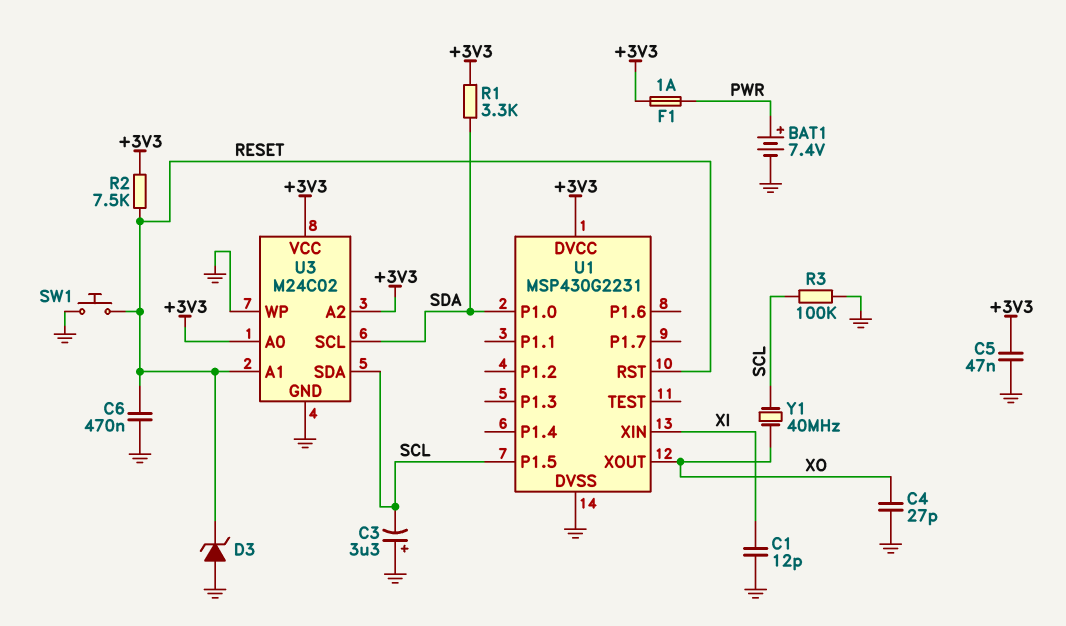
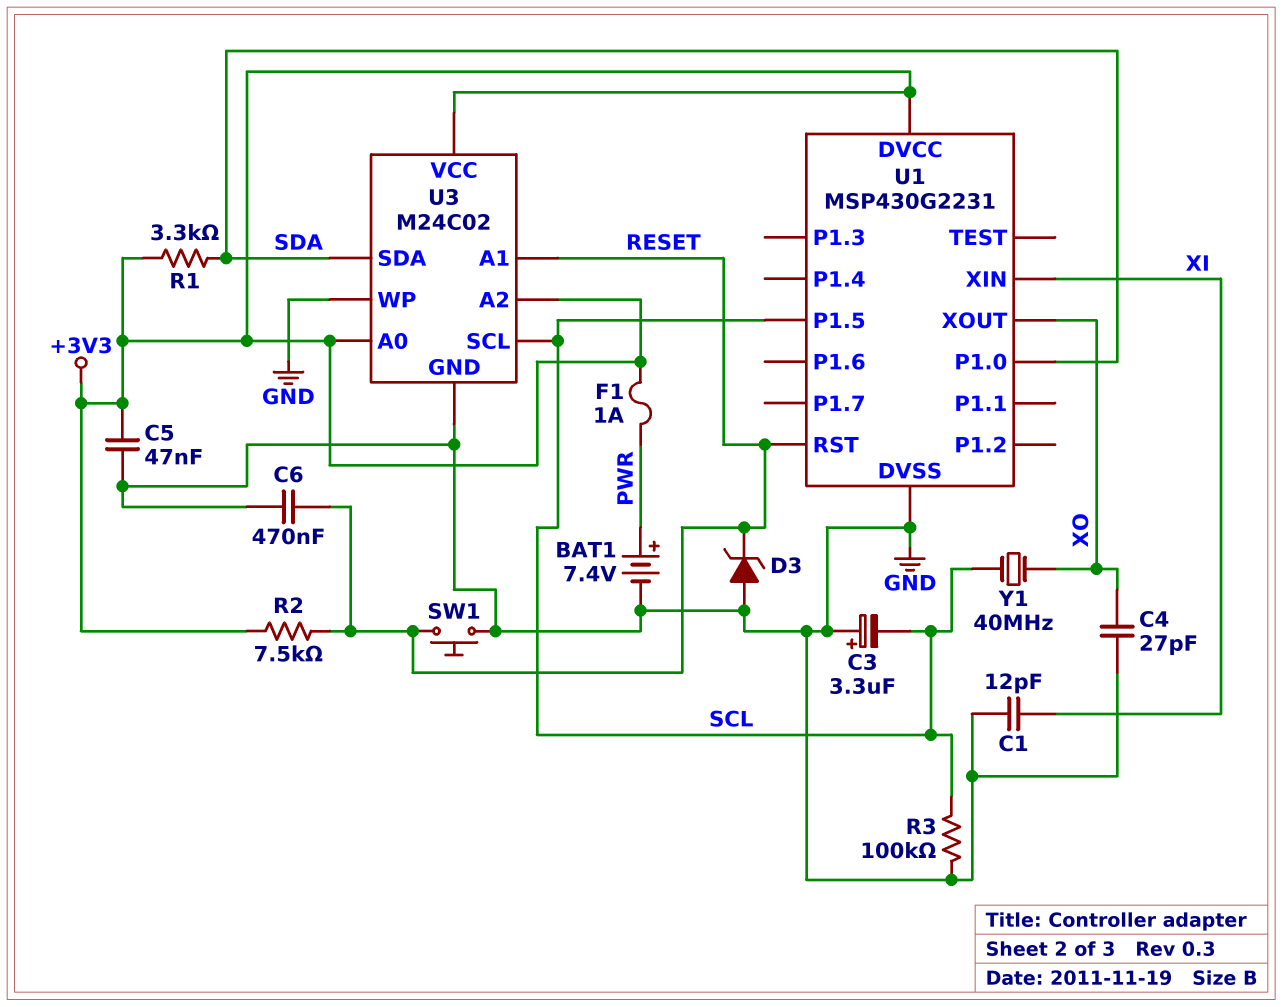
U3 pin SCL: SDA -> SCL
U3 pin SDA: SCL -> SDA

